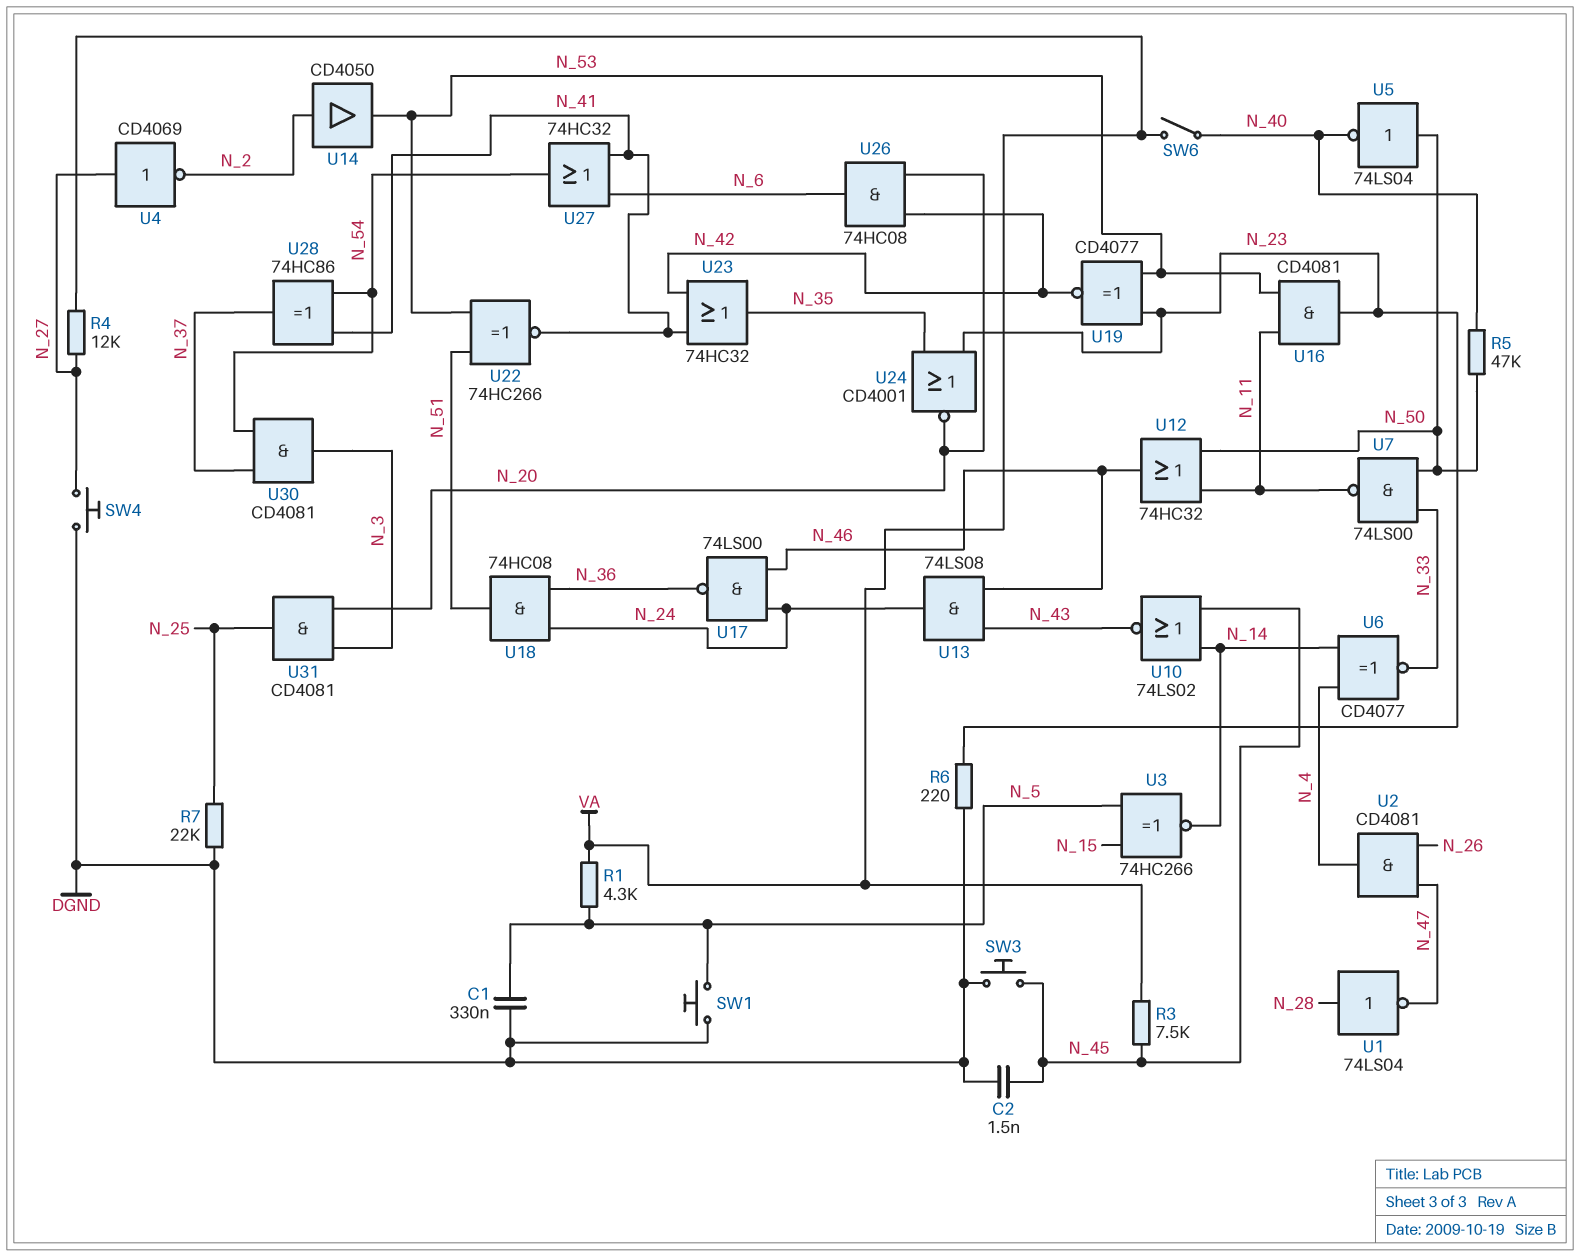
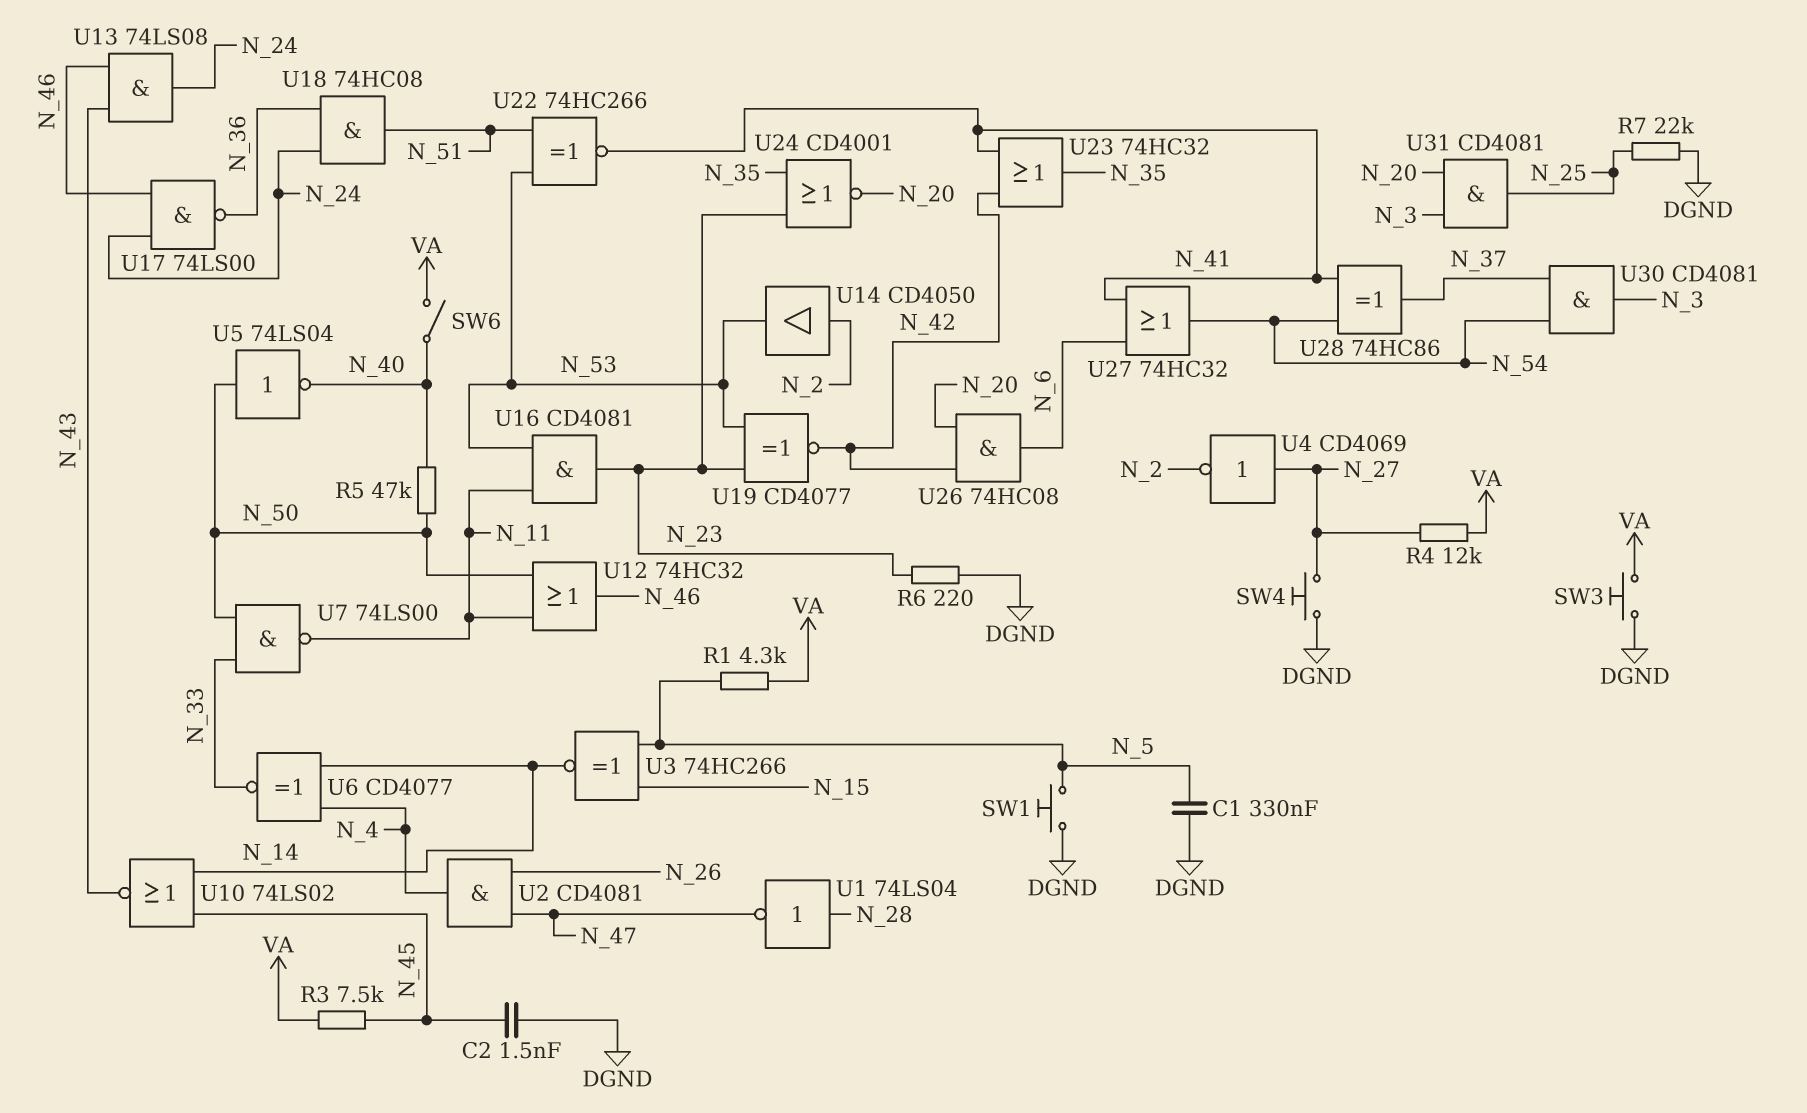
SW3: button (DGND, N_45) -> button (DGND, VA)

